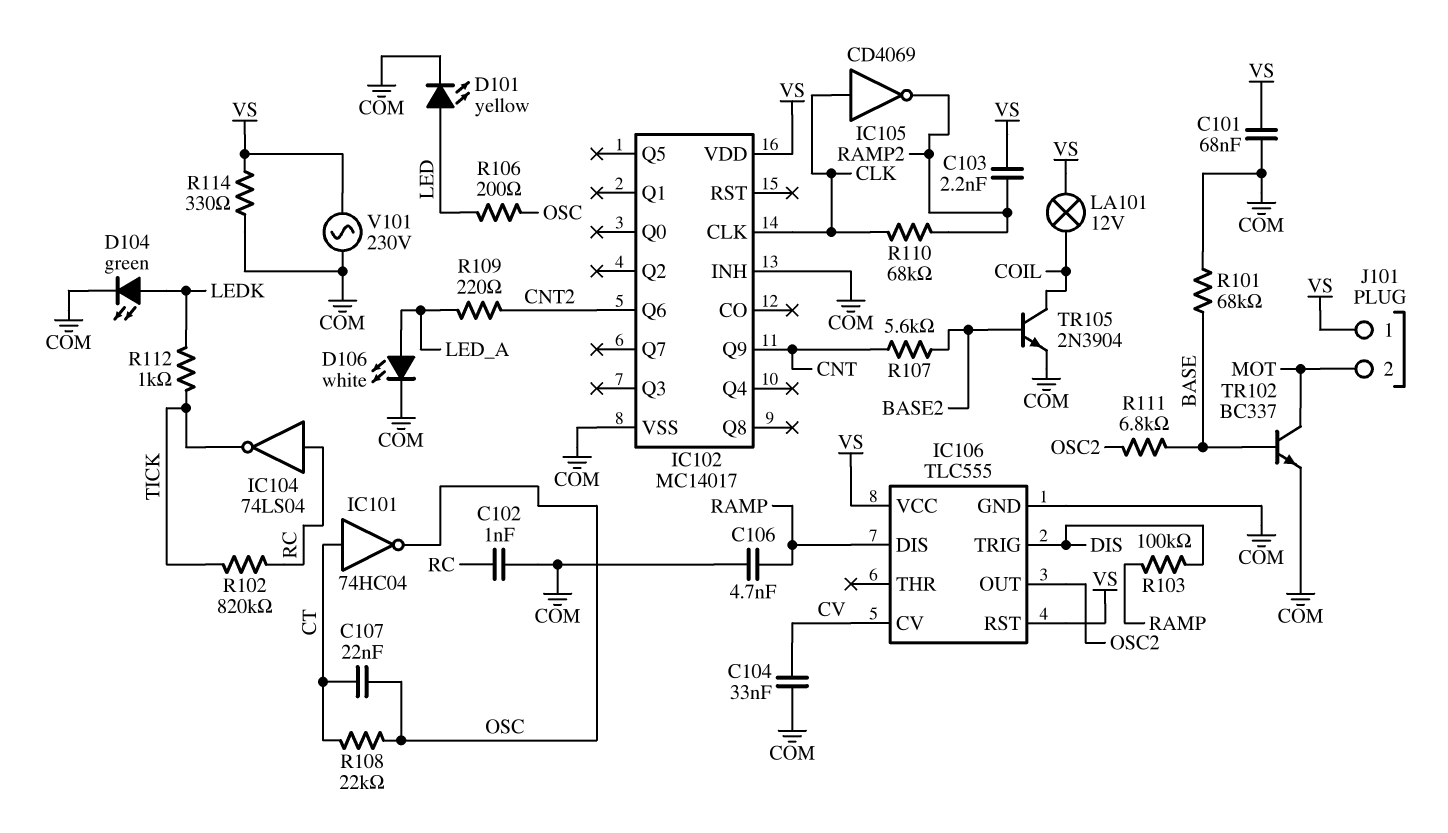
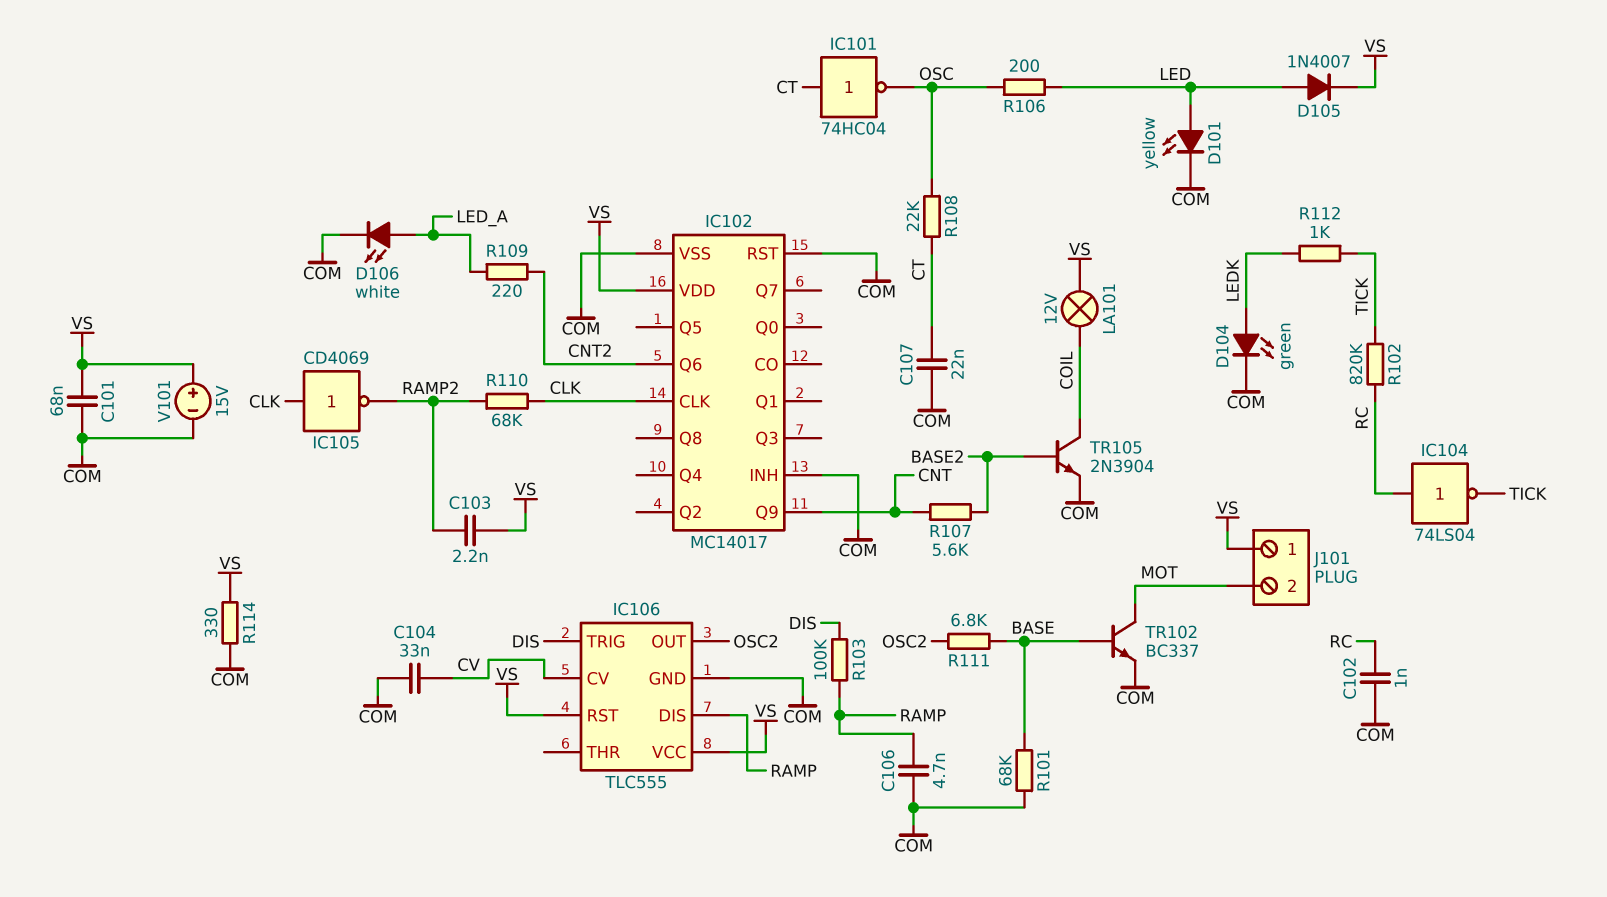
C107: 22nF (CT, OSC) -> 22nF (COM, CT)
D105: none -> diode 1N4007 (A LED, K VS)
IC102 pin RST: none -> COM
V101: AC 230V (COM, VS) -> 15V (plus VS, minus COM)

